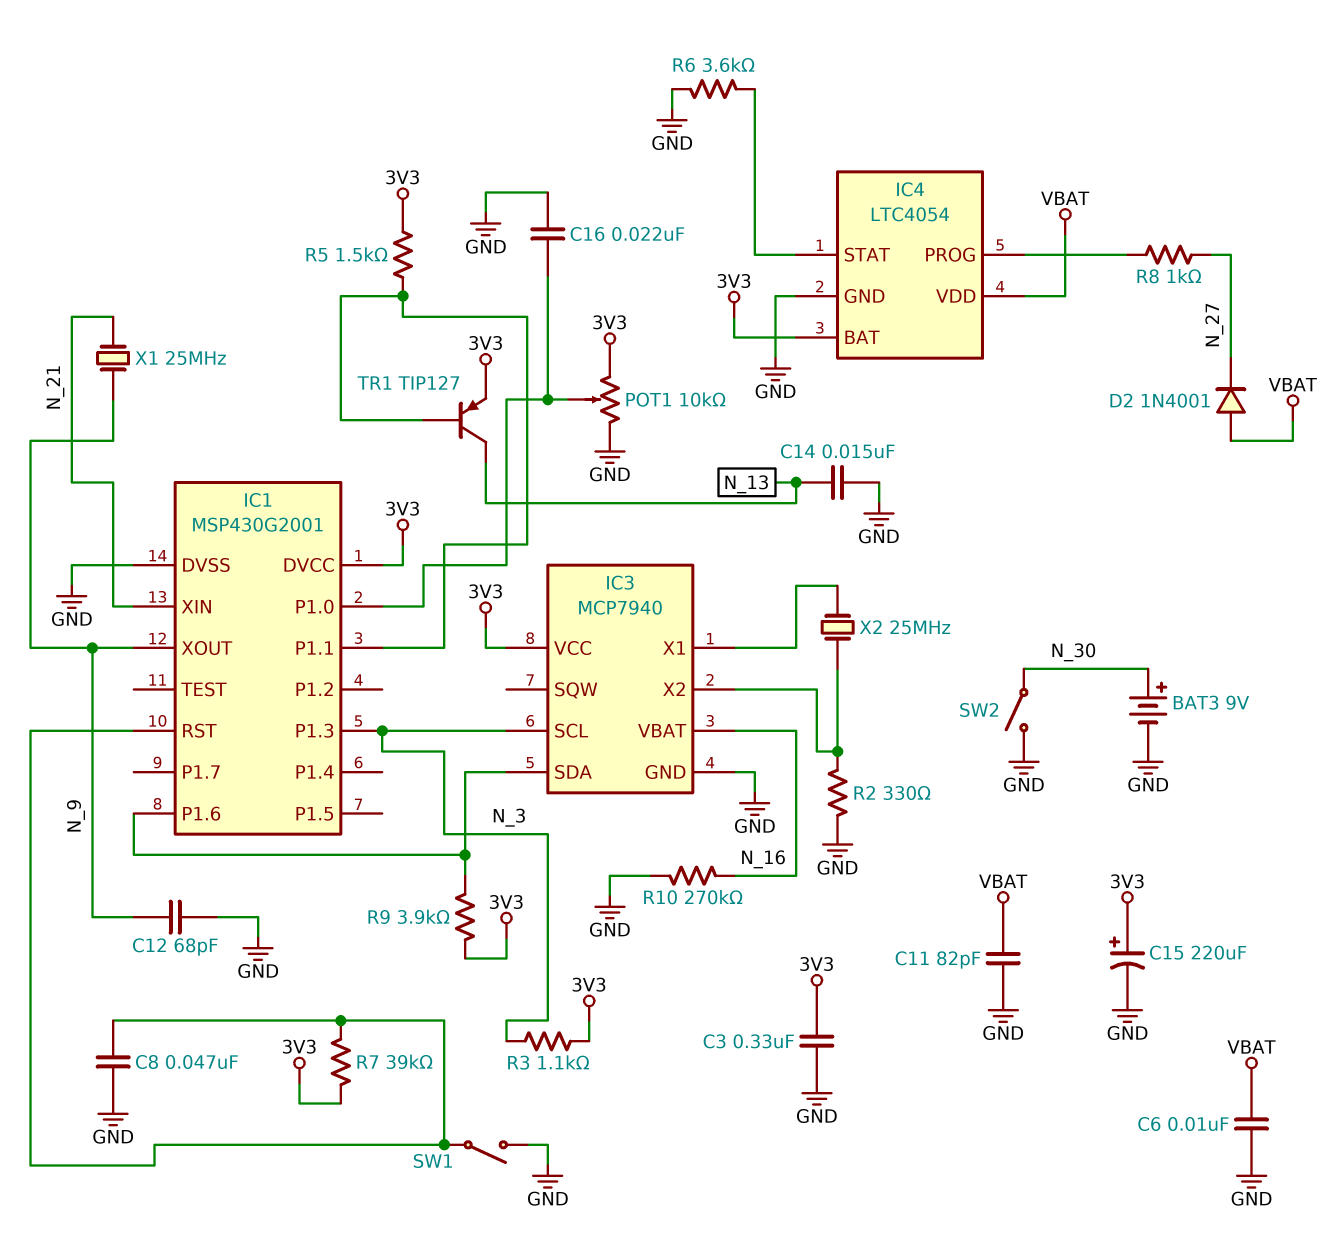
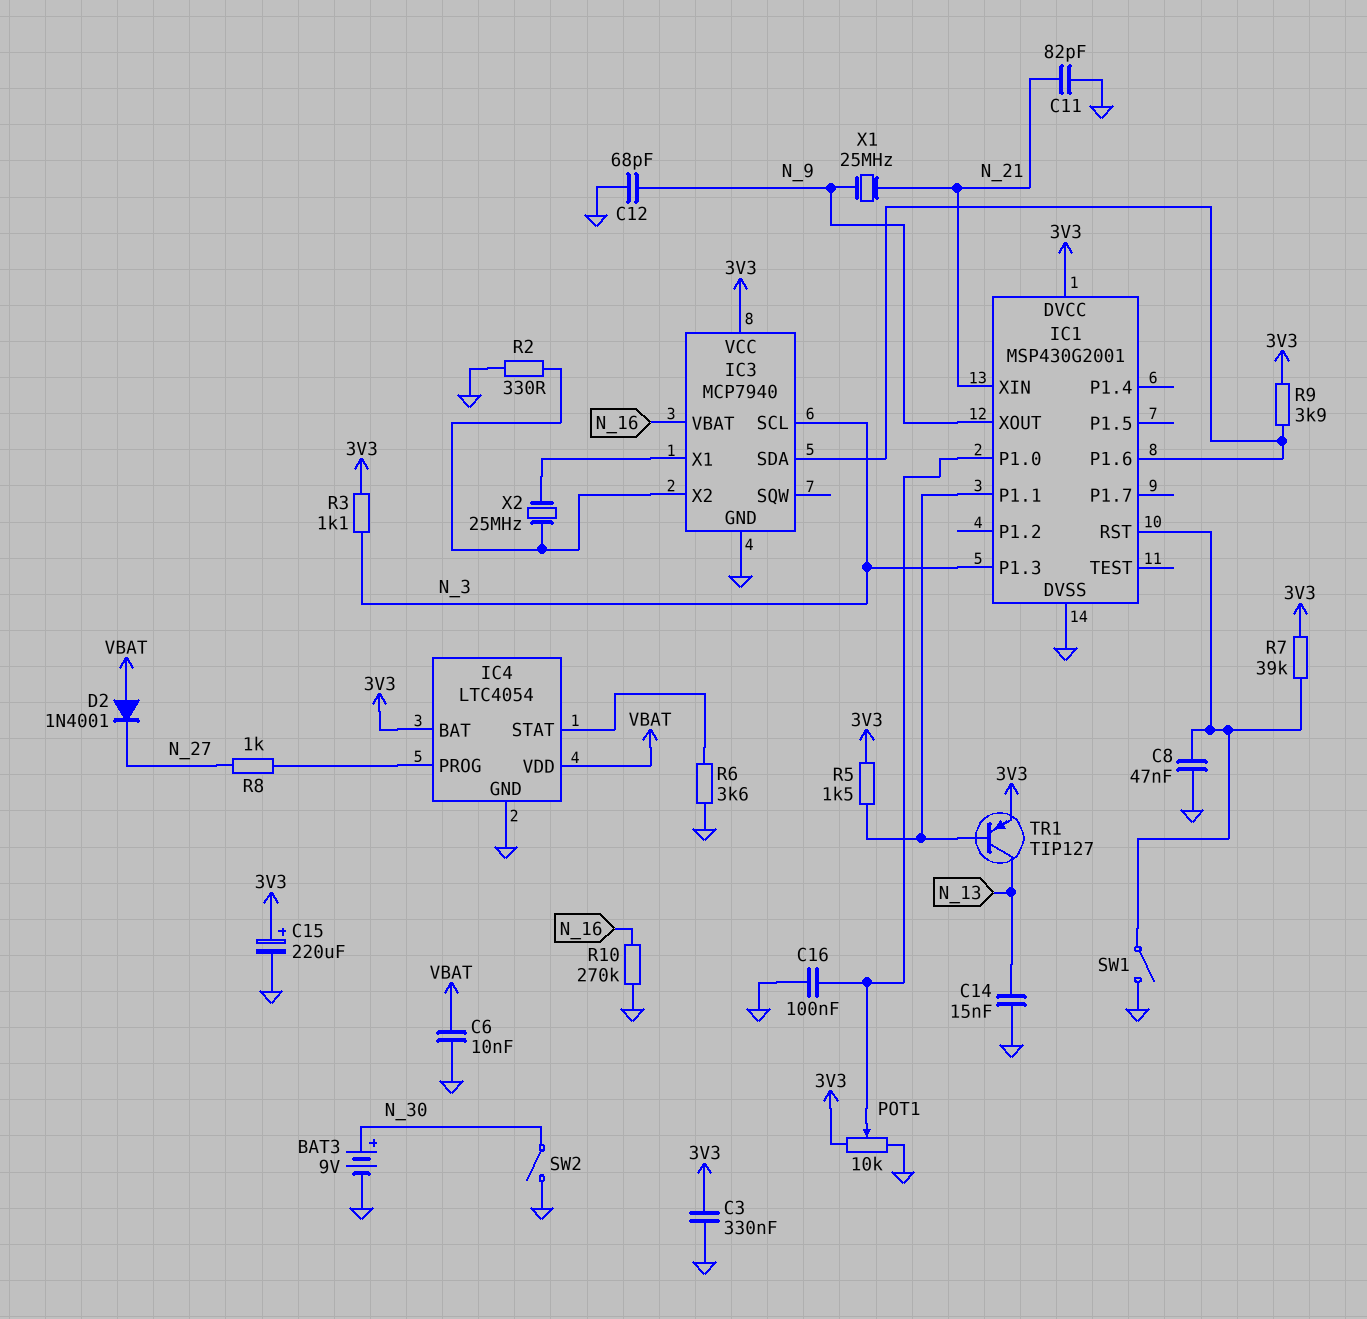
C11: 82pF (GND, VBAT) -> 82pF (GND, N_21)
C16: 22nF (GND, IC1/P1.0) -> 100nF (GND, IC1/P1.0)

